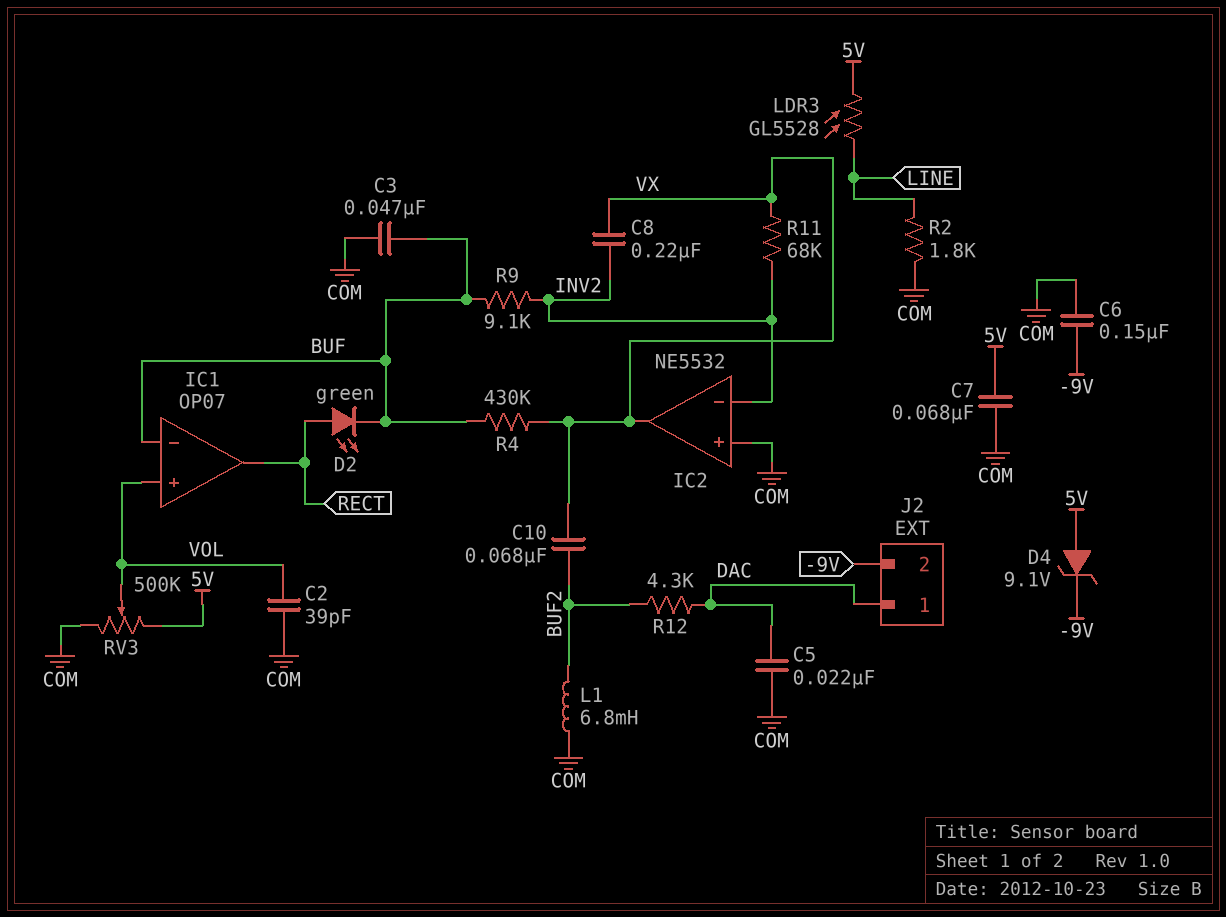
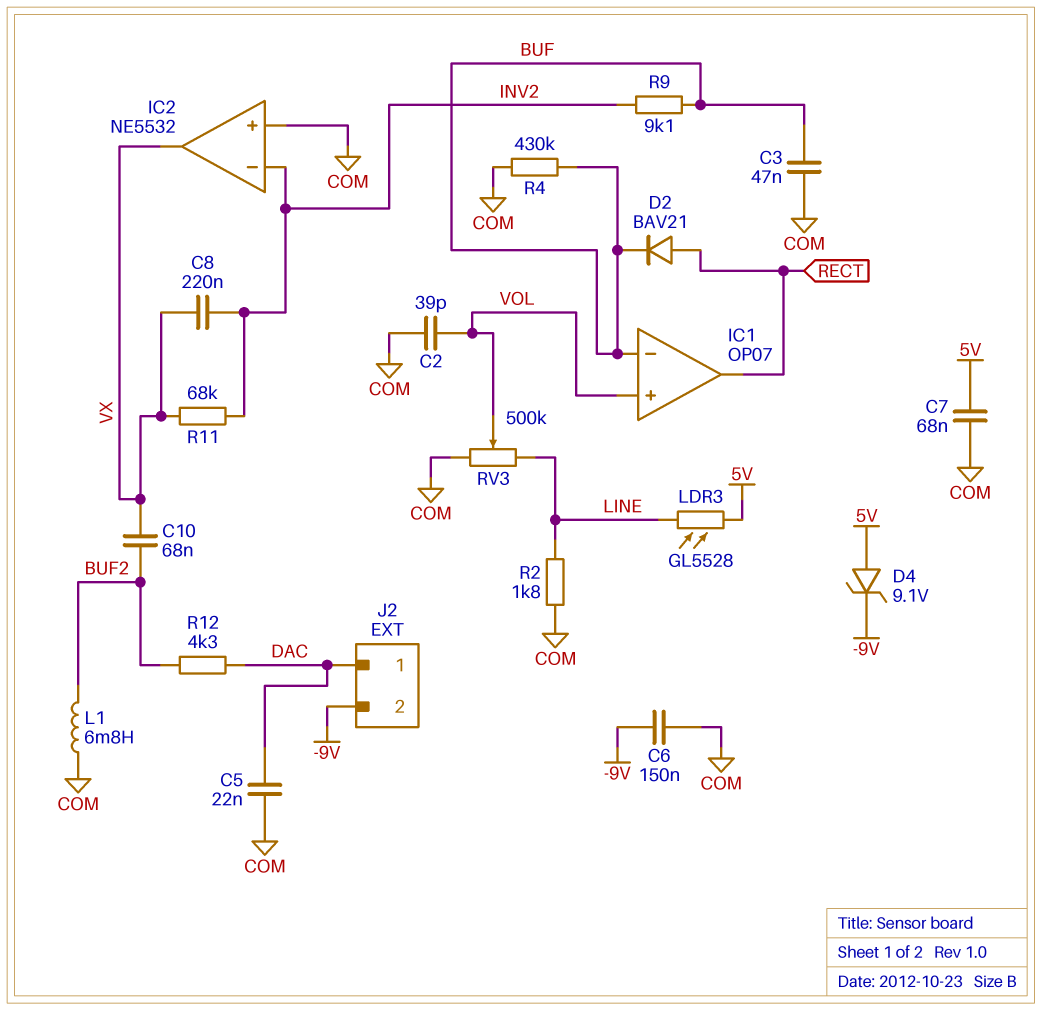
D2: LED green (A RECT, K BUF) -> diode BAV21 (A RECT, K BUF)
R4: 430k (BUF, VX) -> 430k (BUF, COM)
RV3: 500k (5V, COM, wiper VOL) -> 500k (COM, LINE, wiper VOL)

